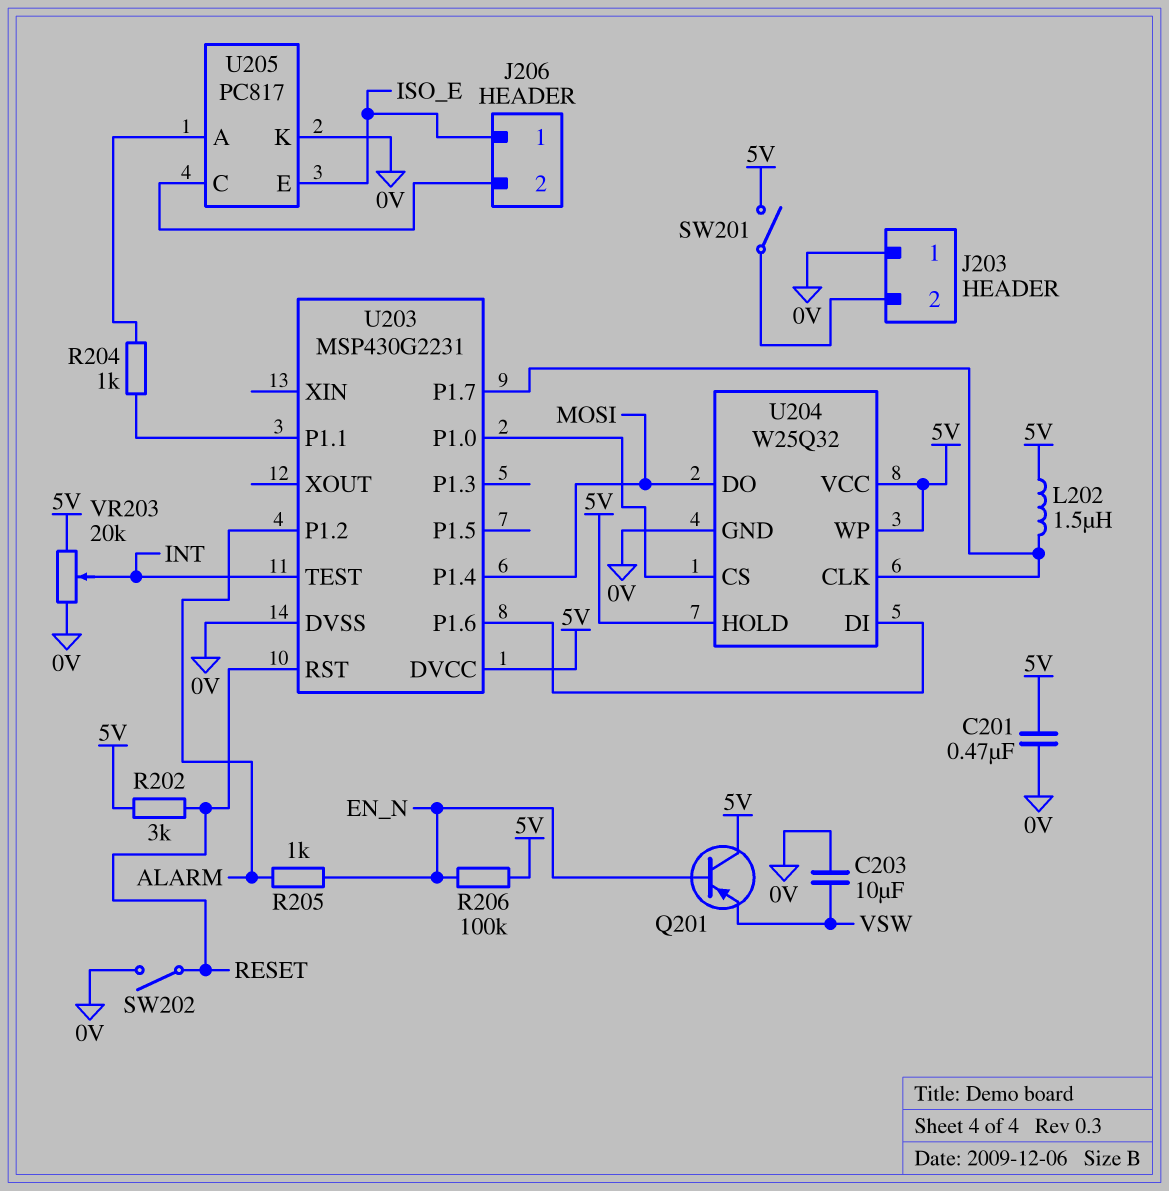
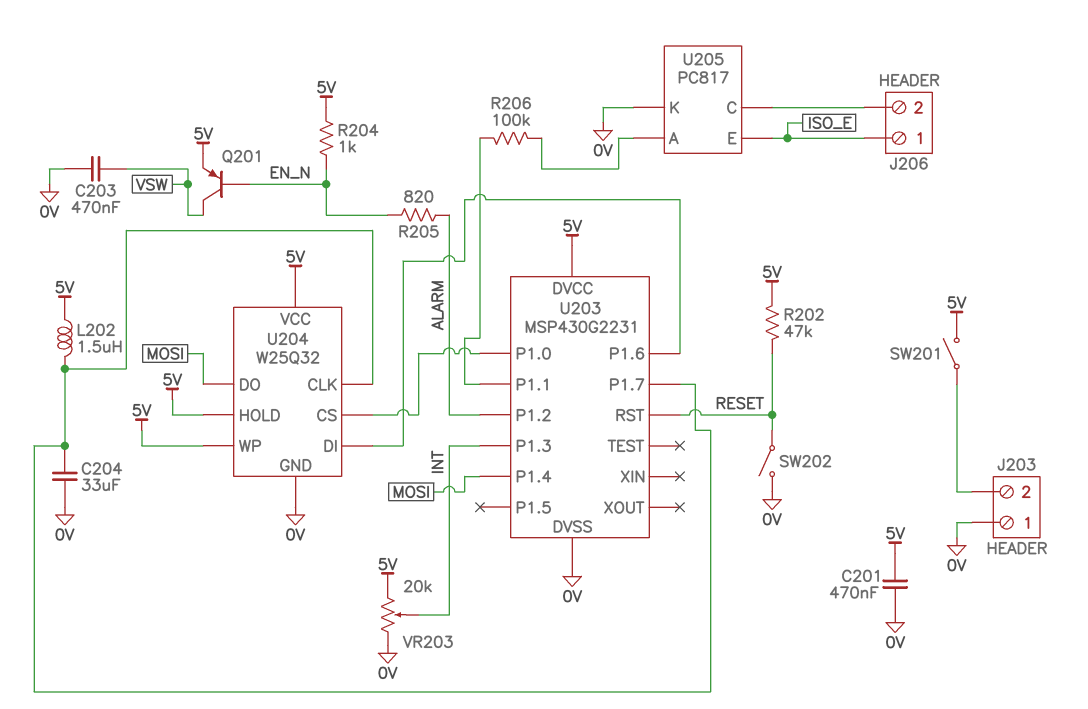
C203: 10uF (0V, VSW) -> 470nF (0V, VSW)
C204: none -> 33uF (0V, U203/P1.7)
Q201: PNP (B EN_N, C 5V, E VSW) -> PNP (B EN_N, C VSW, E 5V)
R202: 3k (5V, RESET) -> 47k (5V, RESET)
R204: 1k (U203/P1.1, U205/A) -> 1k (5V, EN_N)
R205: 1k (ALARM, EN_N) -> 820 (ALARM, EN_N)
R206: 100k (5V, EN_N) -> 100k (U203/P1.1, U205/A)
U203 pin P1.3: none -> INT
U203 pin TEST: INT -> none

